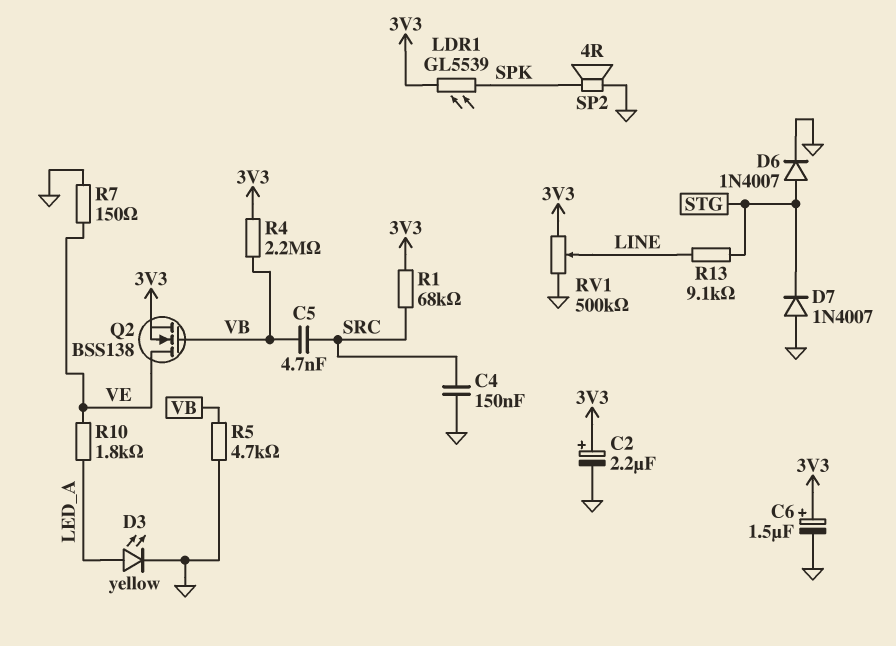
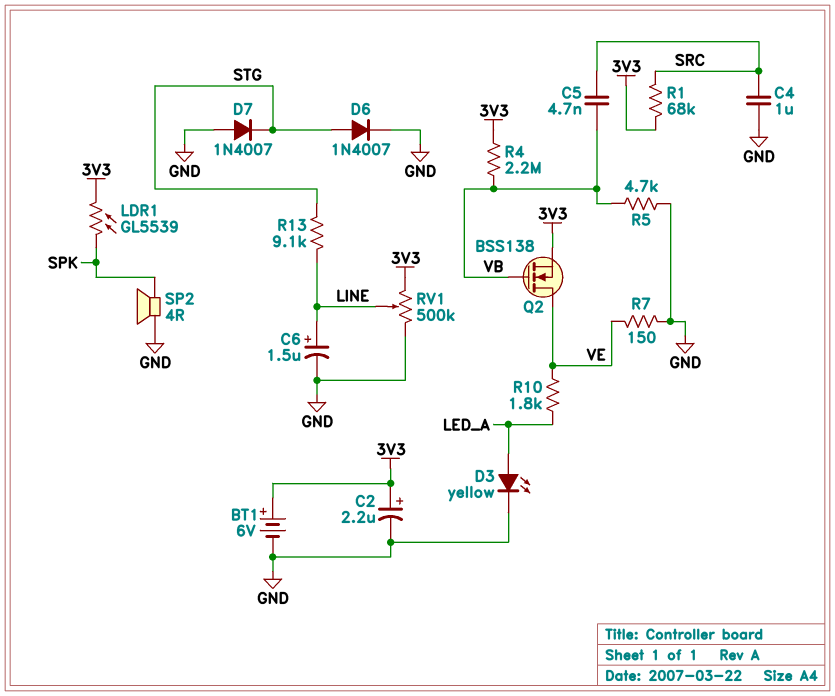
BT1: none -> 6V (plus 3V3, minus GND)
C4: 150nF (GND, SRC) -> 1uF (GND, SRC)
C6: 1.5uF (plus 3V3, minus GND) -> 1.5uF (plus LINE, minus GND)

